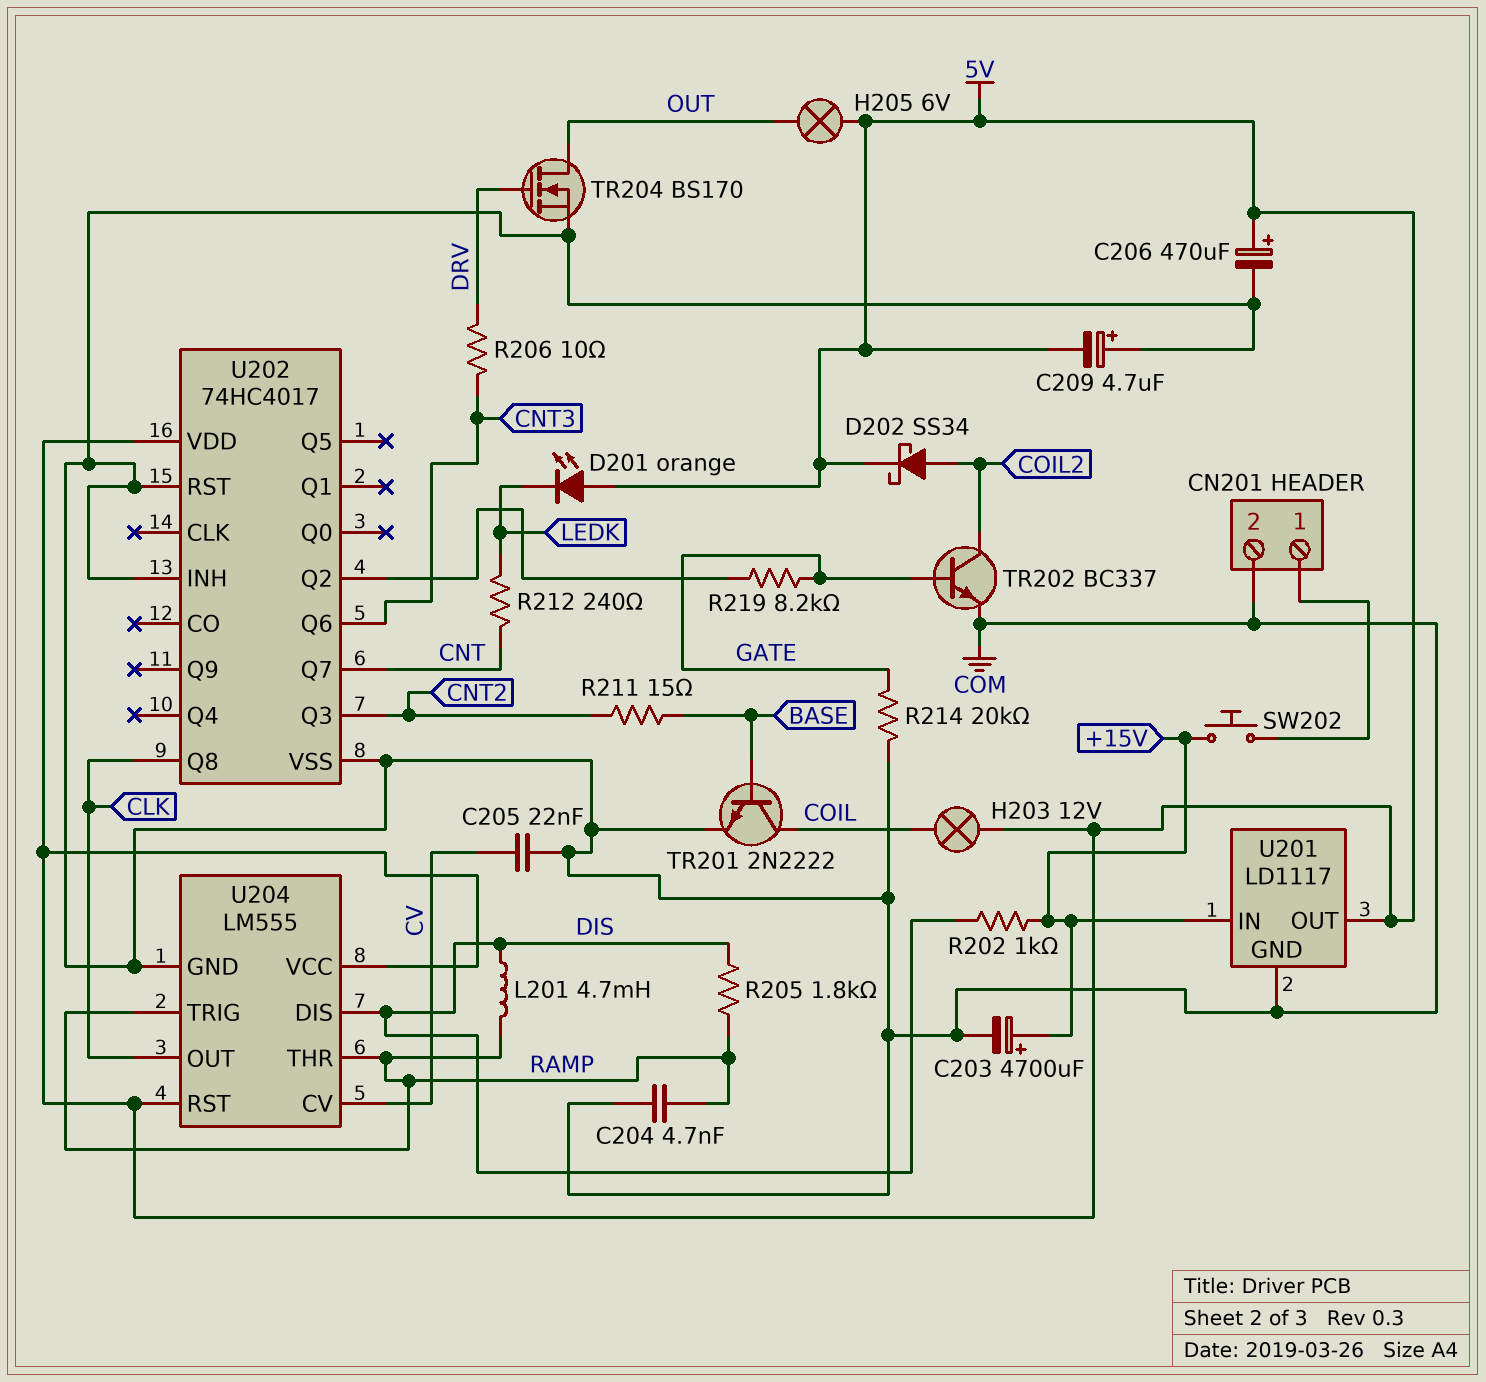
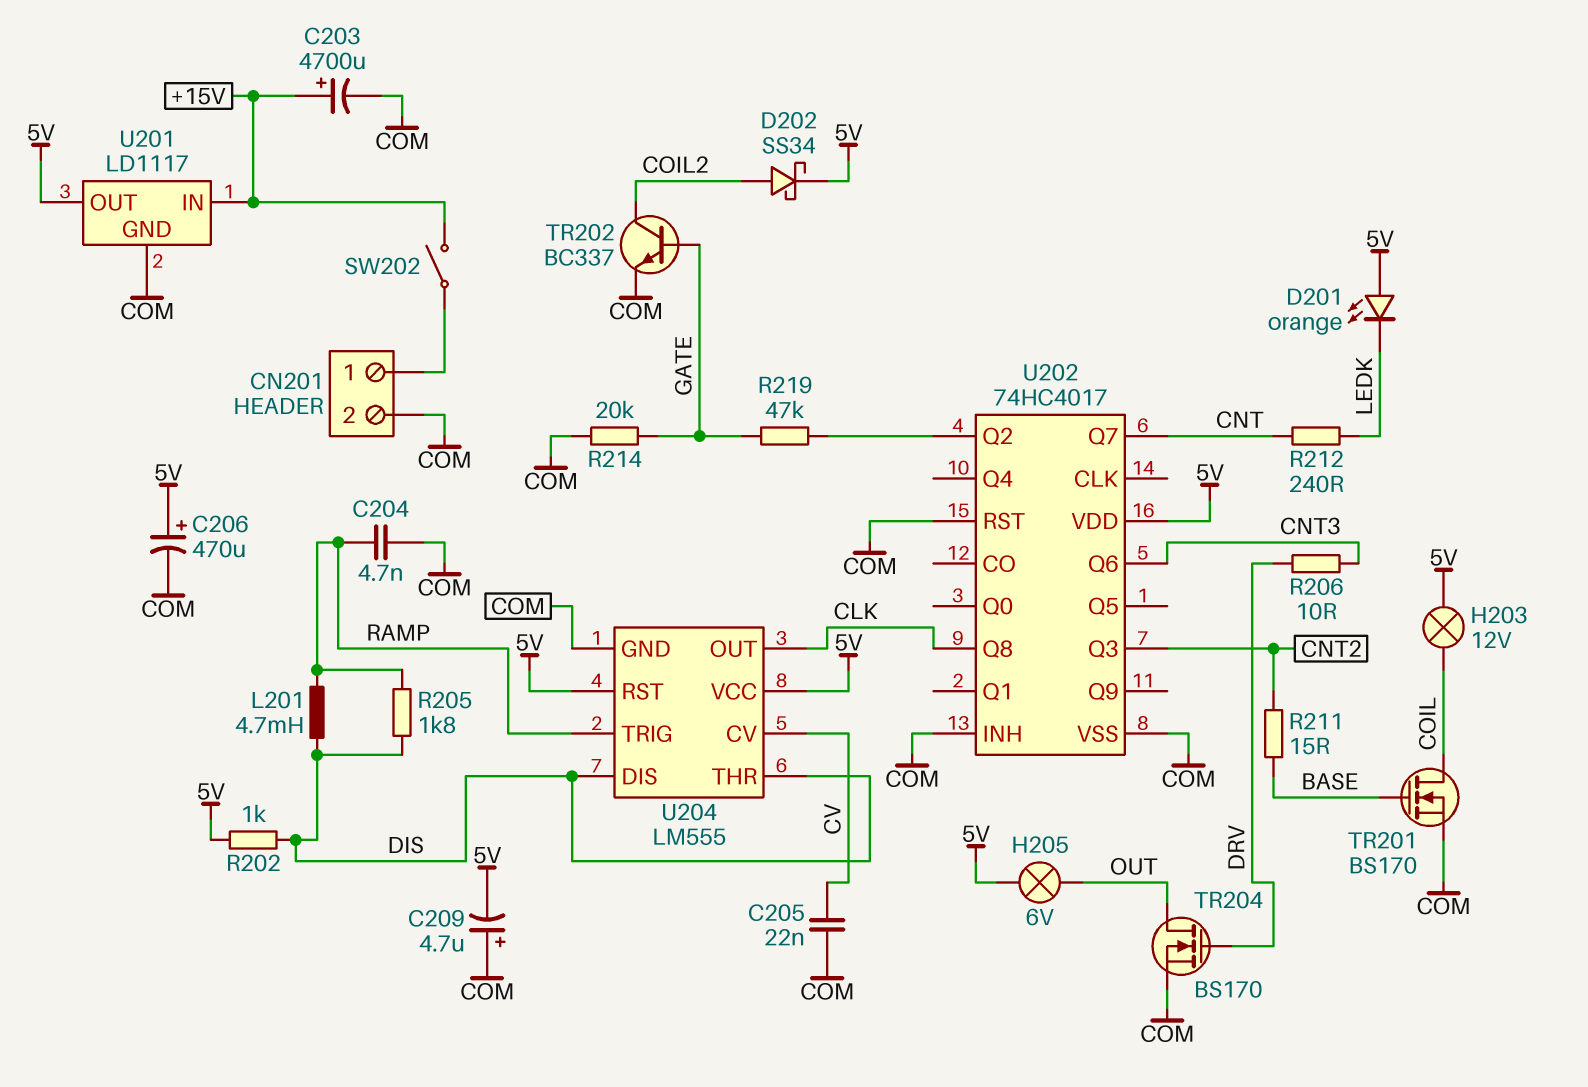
R202: 1k (+15V, DIS) -> 1k (5V, DIS)
R219: 8.2k (GATE, U202/Q2) -> 47k (GATE, U202/Q2)
SW202: button (+15V, CN201/1) -> switch (+15V, CN201/1)
TR201: NPN 2N2222 (B BASE, C COIL, E COM) -> NMOS BS170 (G BASE, D COIL, S COM)
U204 pin THR: RAMP -> DIS

